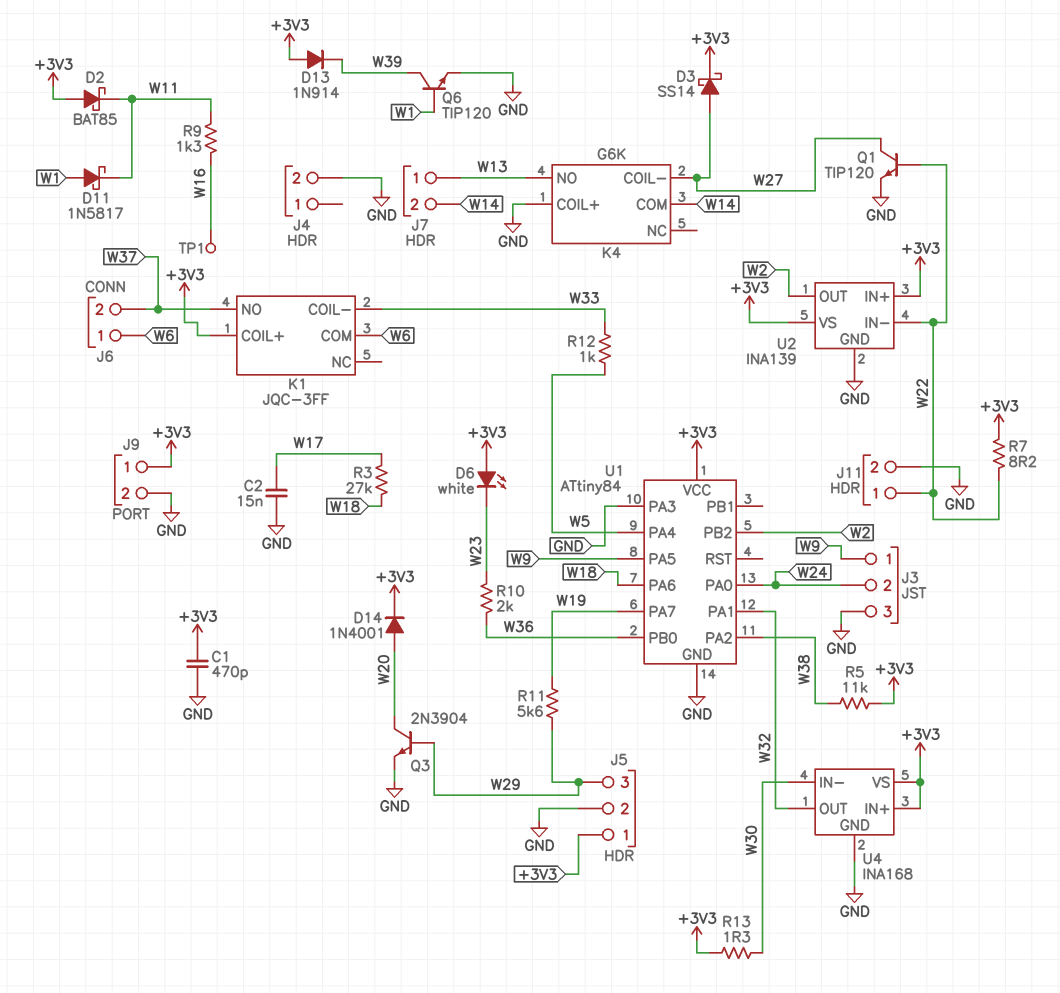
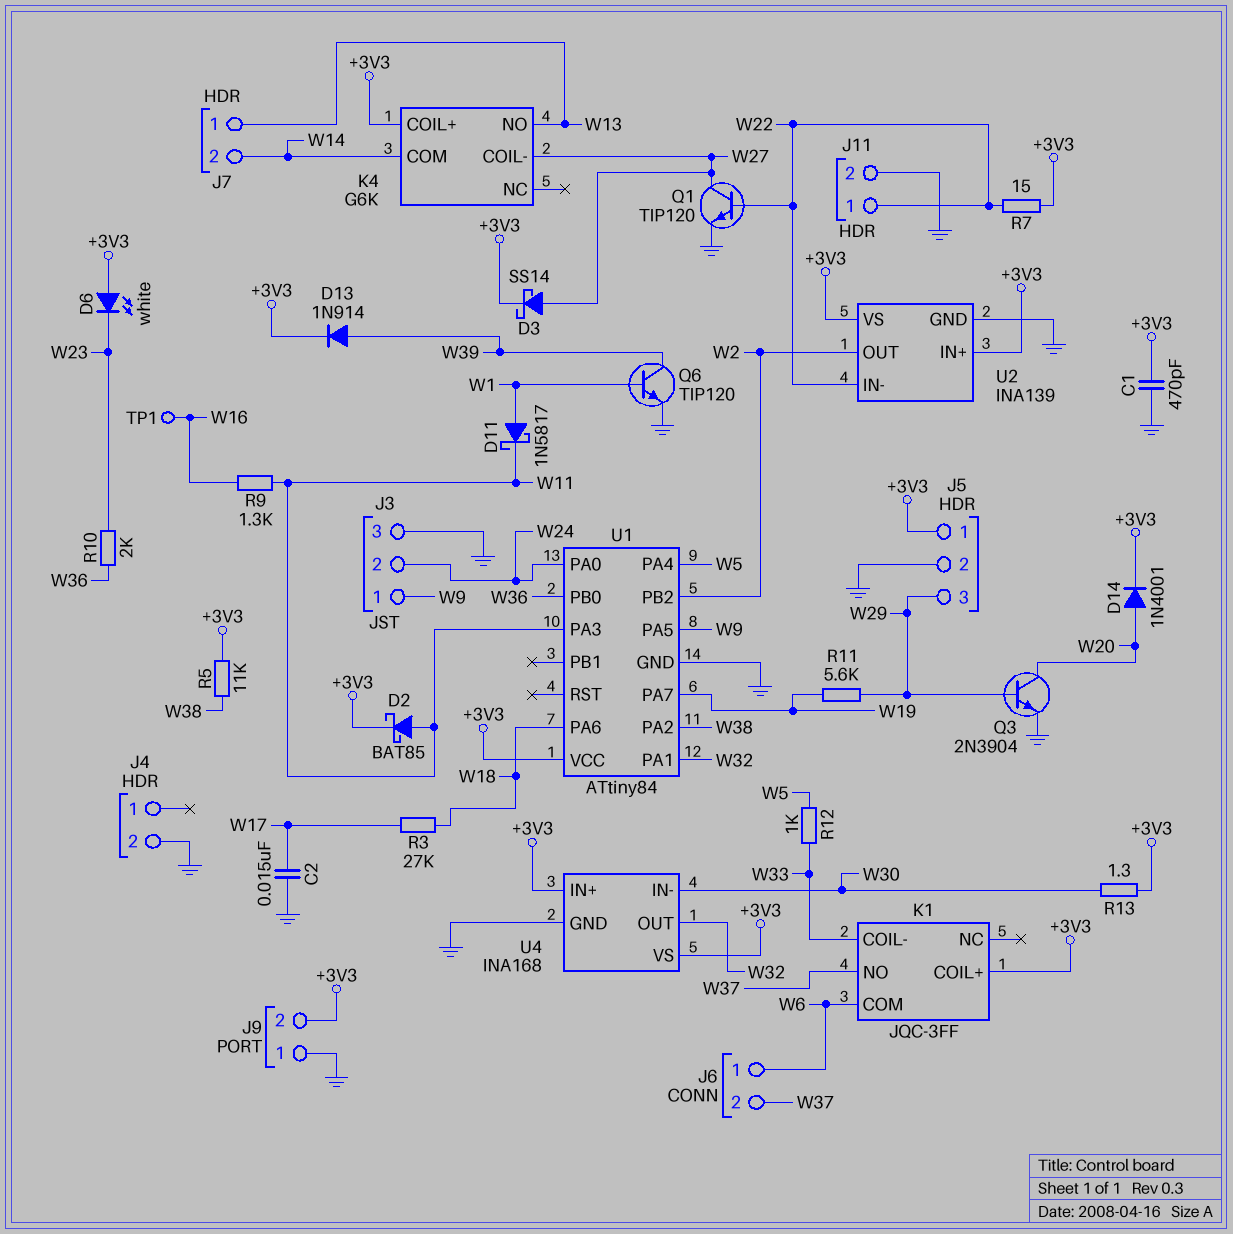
D2: schottky BAT85 (A +3V3, K W11) -> schottky BAT85 (A W11, K +3V3)
D13: diode 1N914 (A +3V3, K W39) -> diode 1N914 (A W39, K +3V3)
J9 pin 1: +3V3 -> GND
J9 pin 2: GND -> +3V3
K4 pin COIL+: GND -> +3V3
R7: 8.2 (+3V3, W22) -> 15 (+3V3, W22)
U1 pin PA3: GND -> W11

